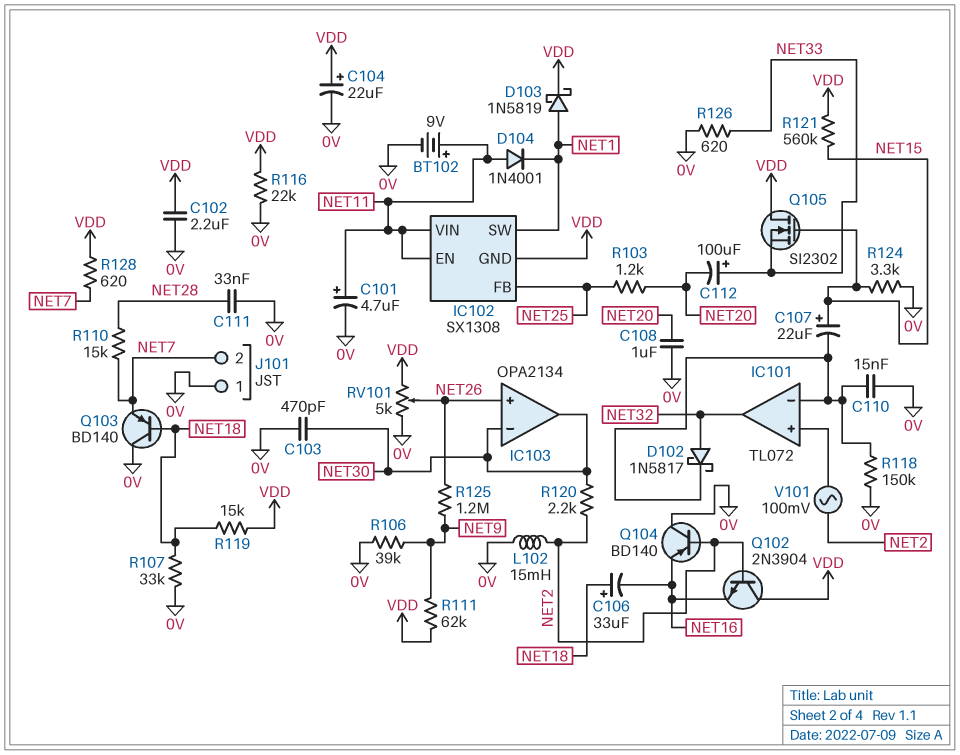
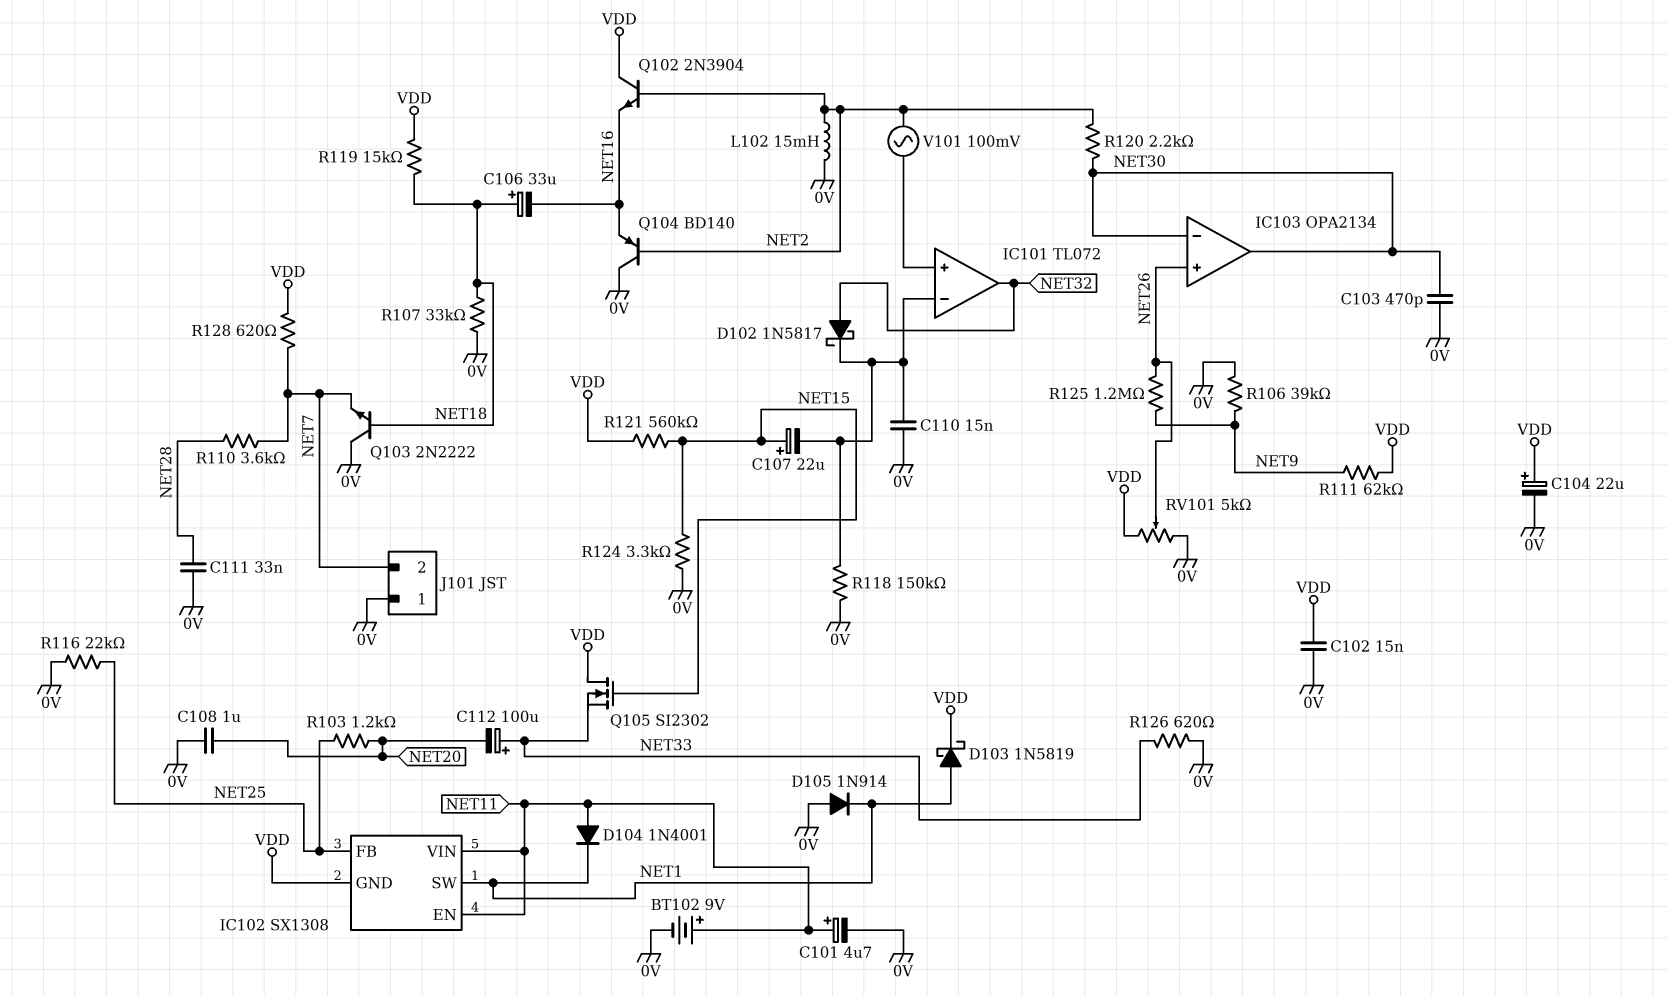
C102: 2.2uF (0V, VDD) -> 15nF (0V, VDD)
D105: none -> diode 1N914 (A 0V, K NET1)
Q103: PNP BD140 (B NET18, C 0V, E NET7) -> NPN 2N2222 (B NET18, C 0V, E NET7)
R110: 15k (NET7, NET28) -> 3.6k (NET7, NET28)
R116: 22k (0V, VDD) -> 22k (0V, NET25)

